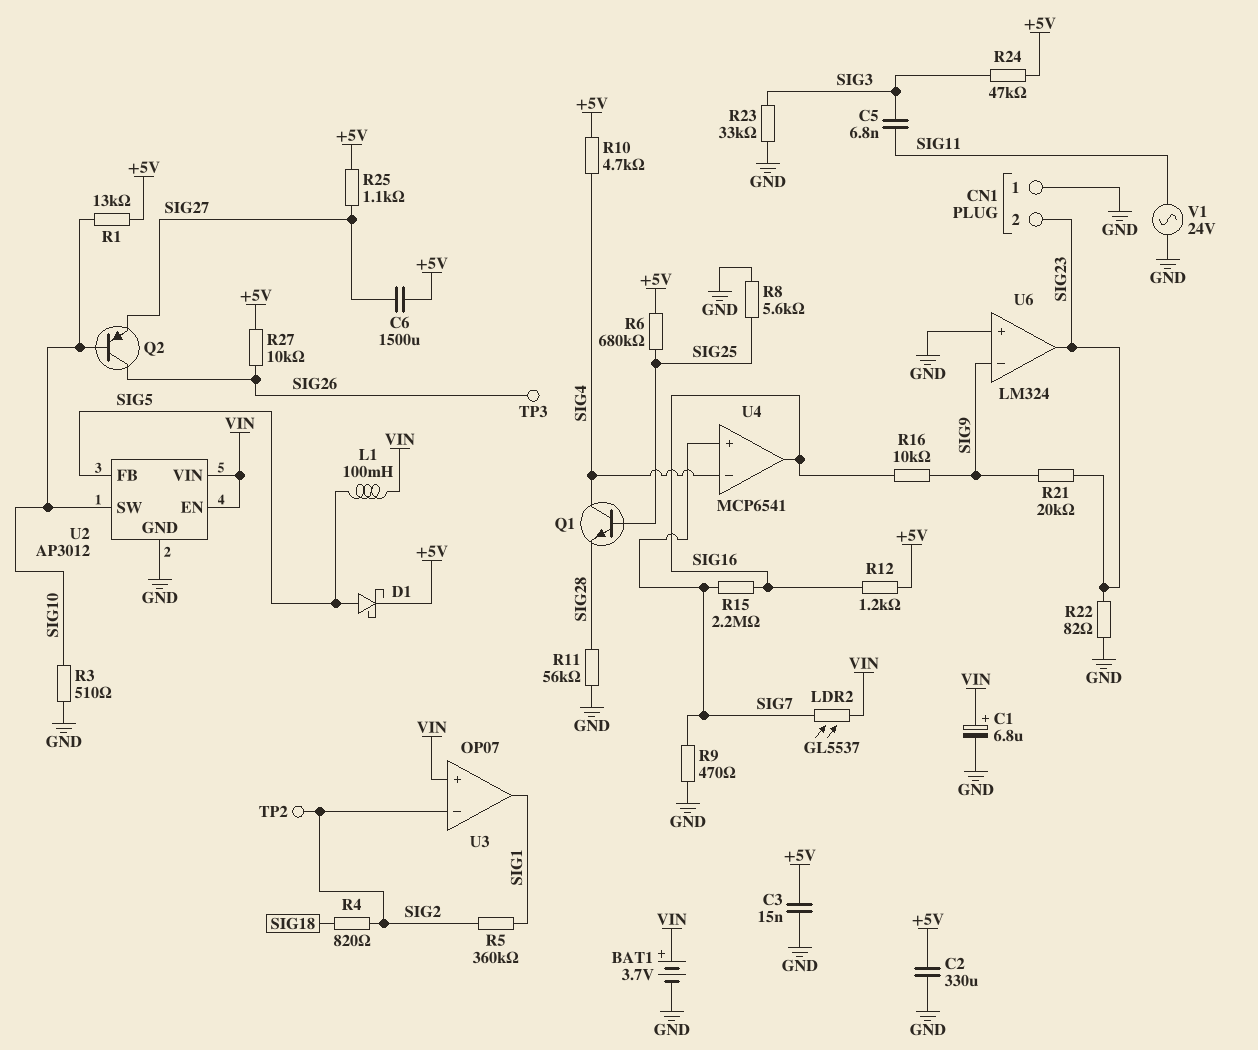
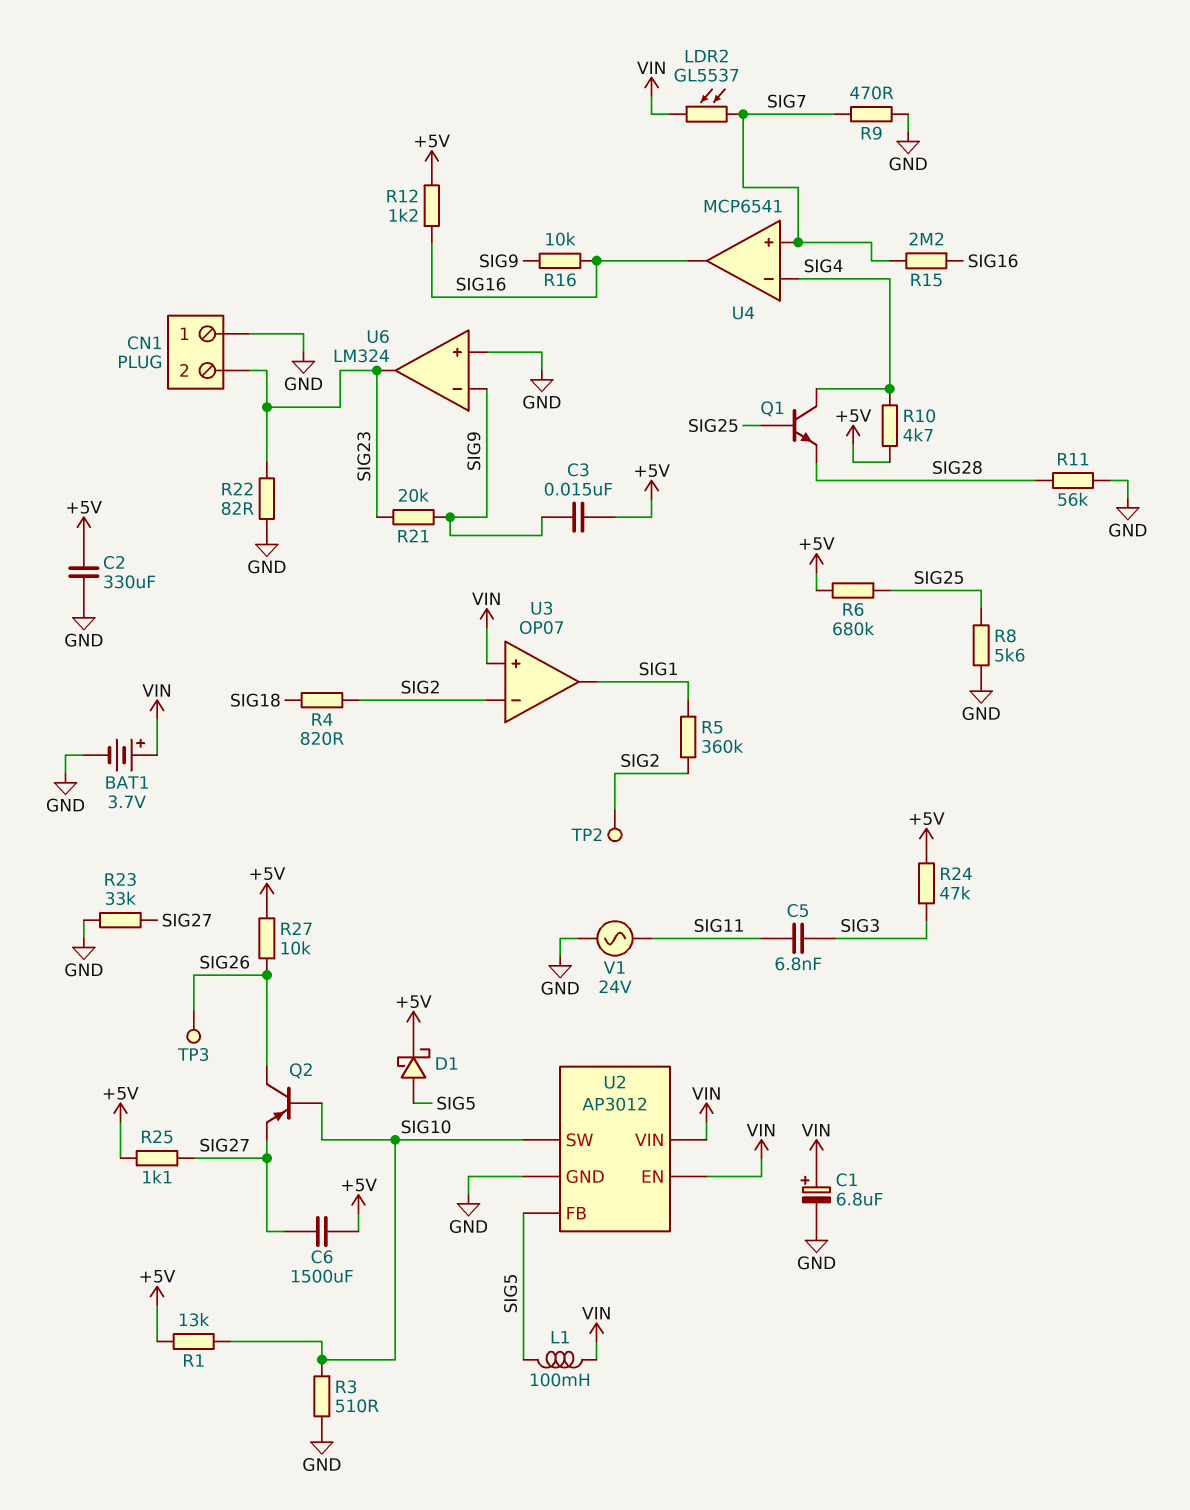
C3: 15nF (+5V, GND) -> 15nF (+5V, SIG9)
R23: 33k (GND, SIG3) -> 33k (GND, SIG27)

